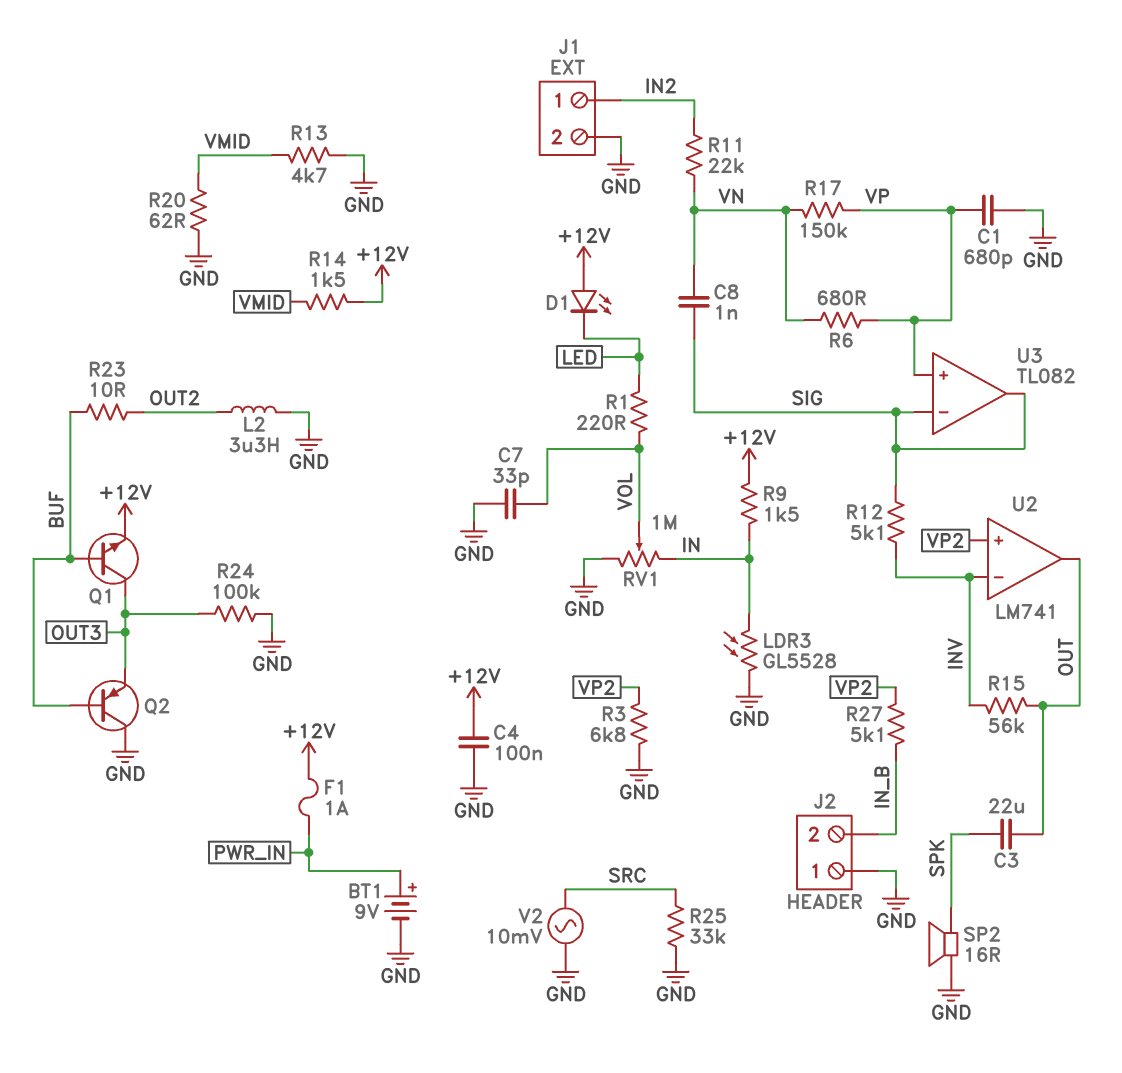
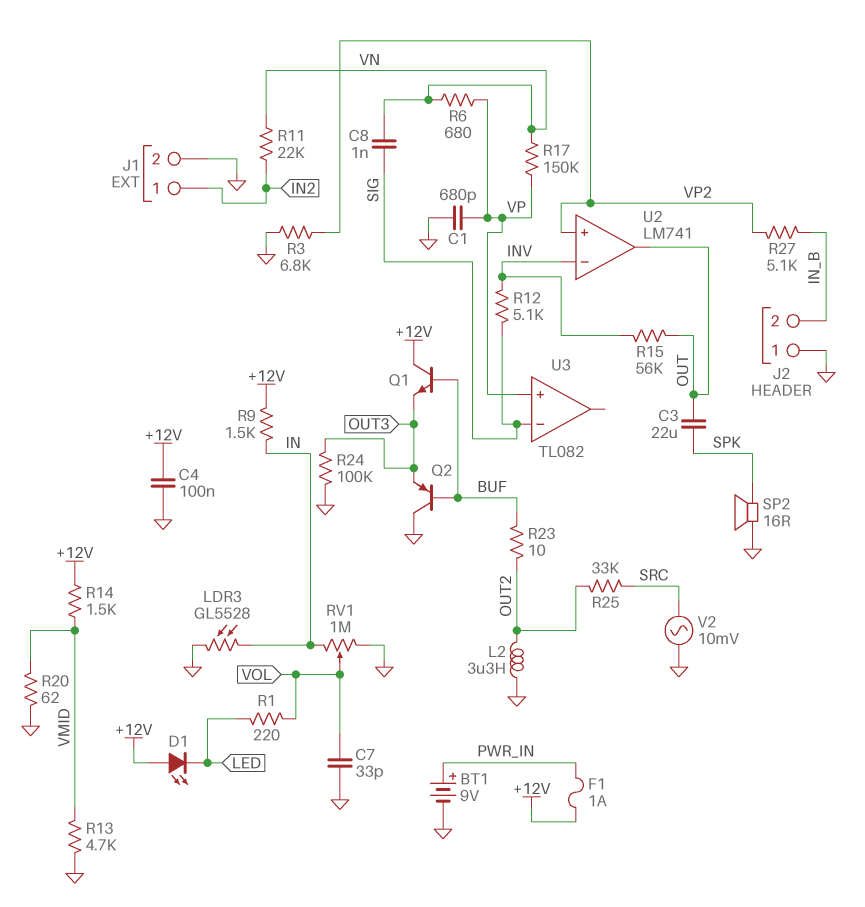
Q1: NPN (B BUF, C OUT3, E +12V) -> NPN (B BUF, C +12V, E OUT3)
R25: 33k (GND, SRC) -> 33k (OUT2, SRC)
U3 pin out: SIG -> none

